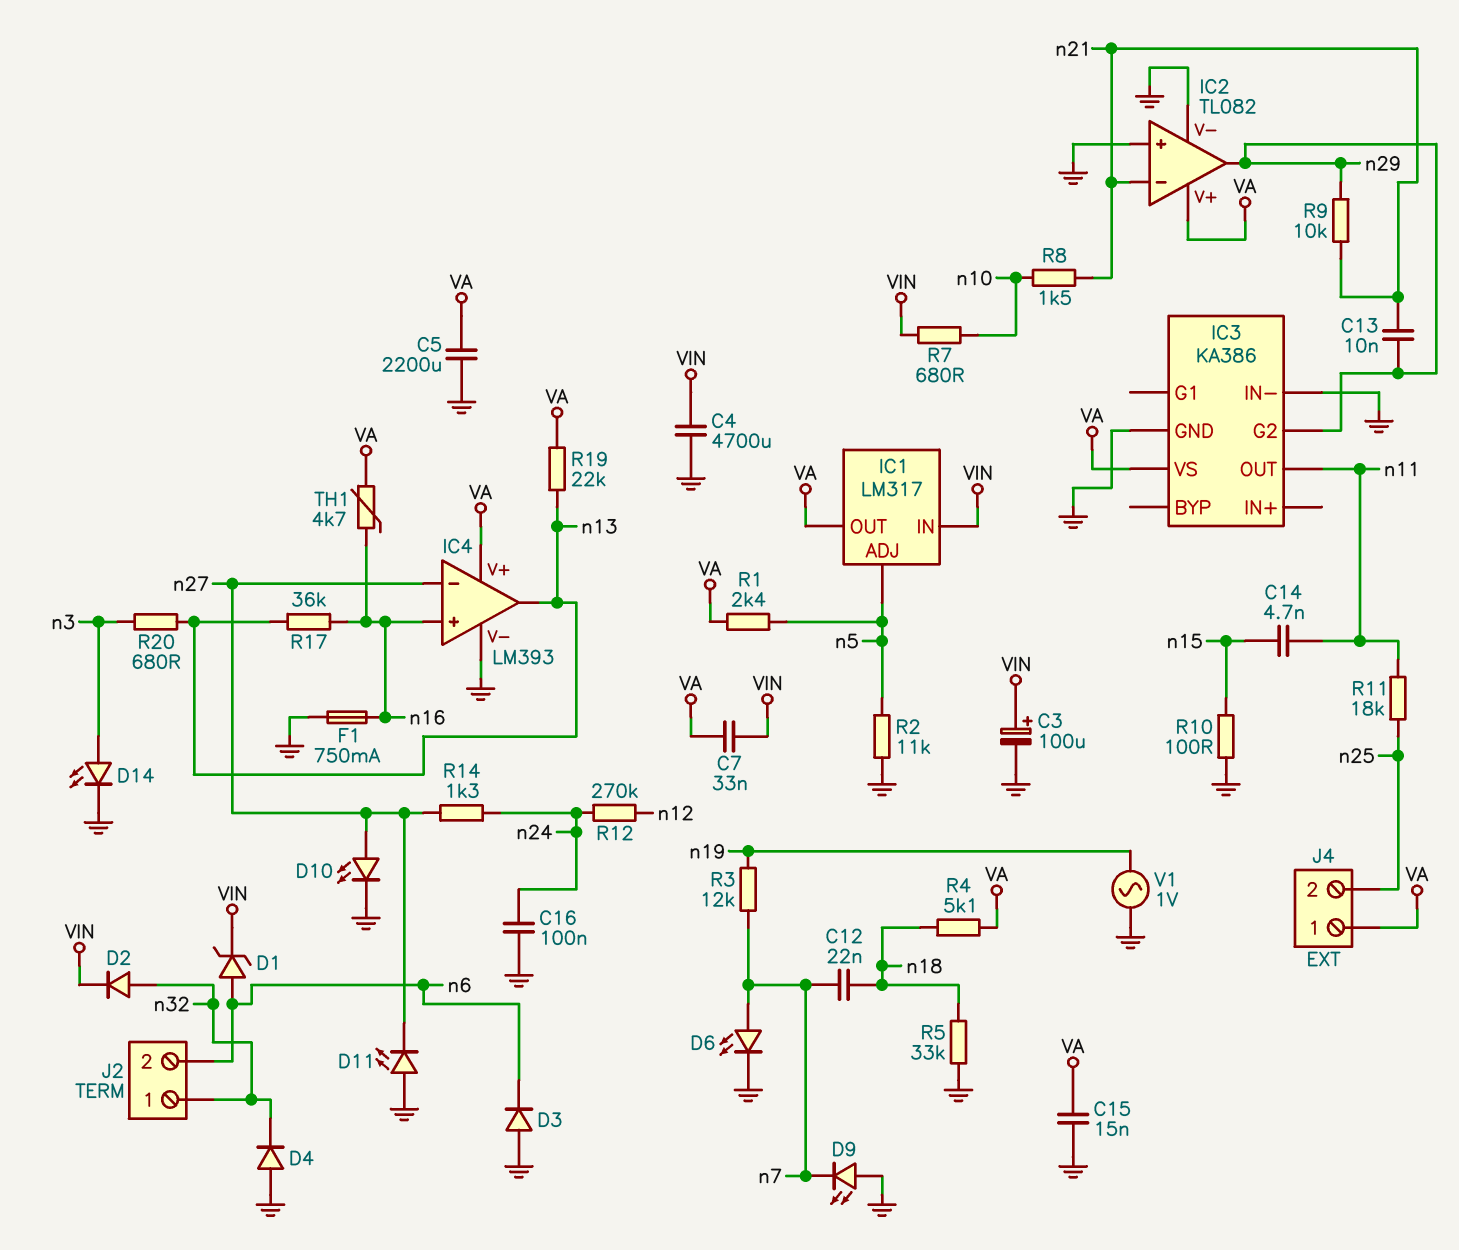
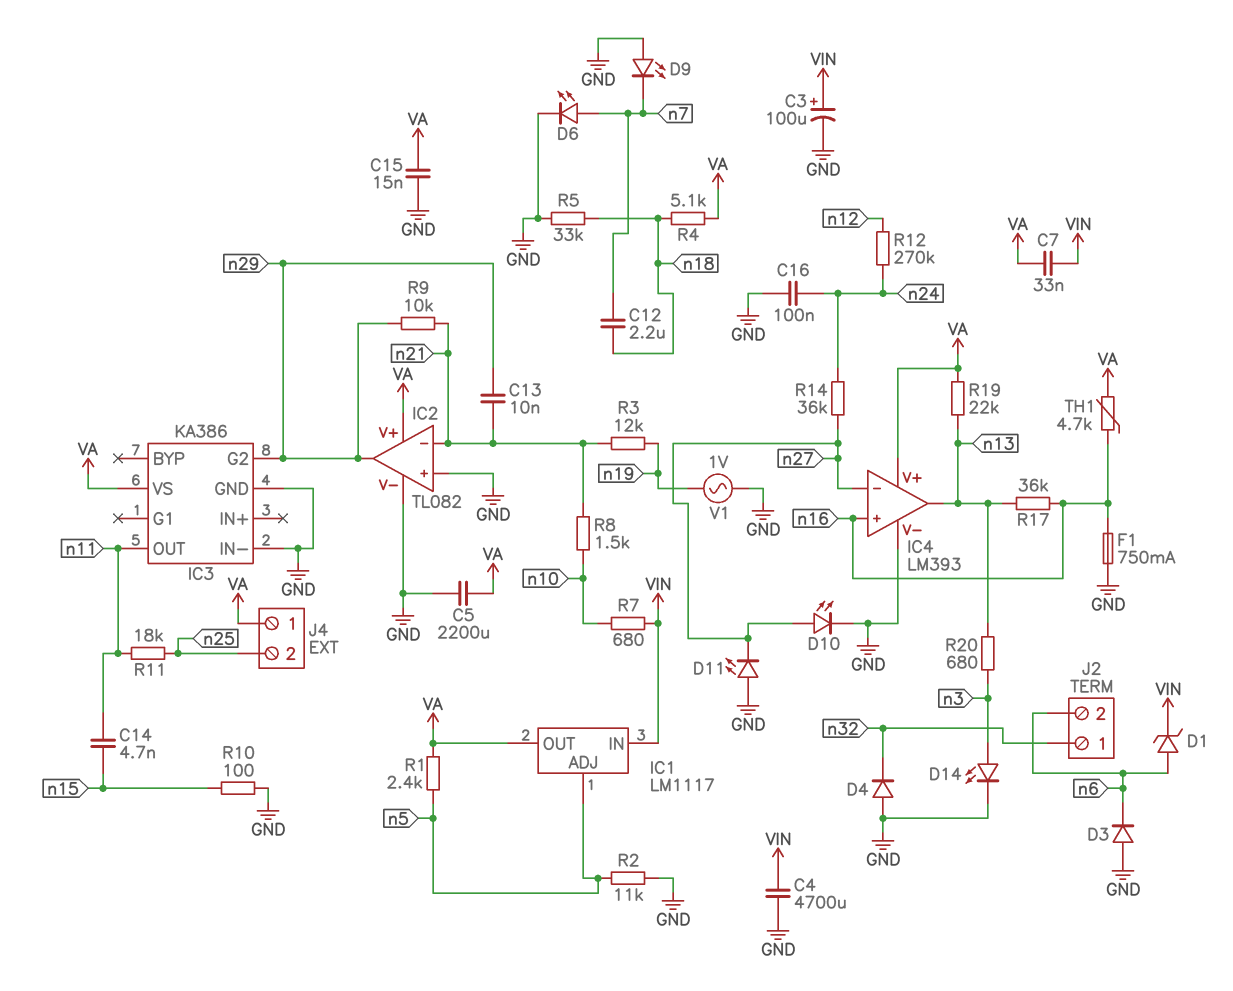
C12: 22nF (n7, n18) -> 2.2uF (n7, n18)
D2: diode (A n32, K VIN) -> none
IC1: LM317 -> LM1117
R3: 12k (n7, n19) -> 12k (n19, n21)
R14: 1.3k (n24, n27) -> 36k (n24, n27)

